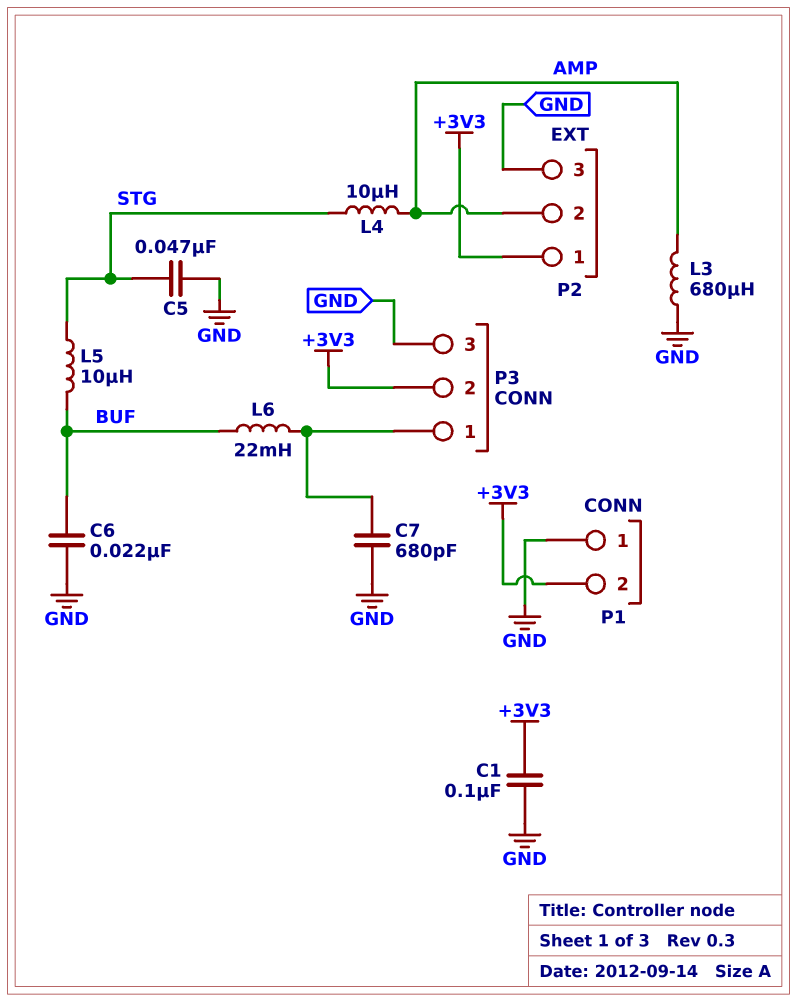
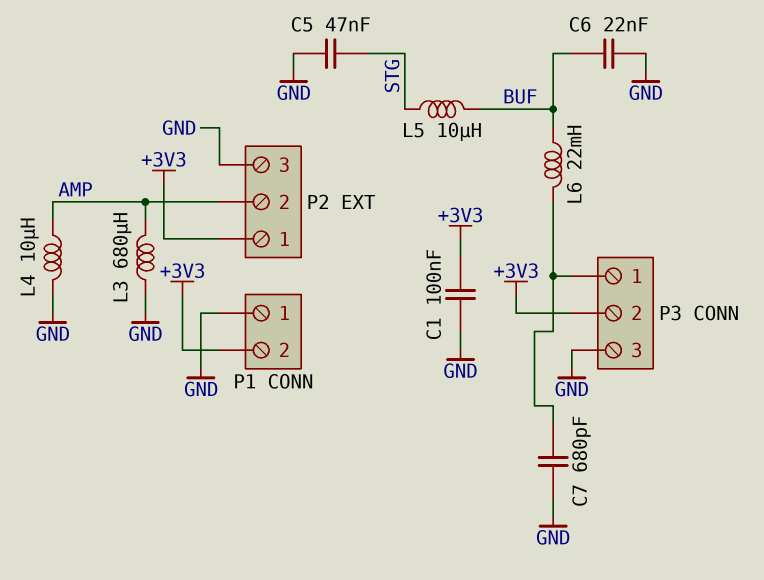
L4: 10uH (AMP, STG) -> 10uH (AMP, GND)

